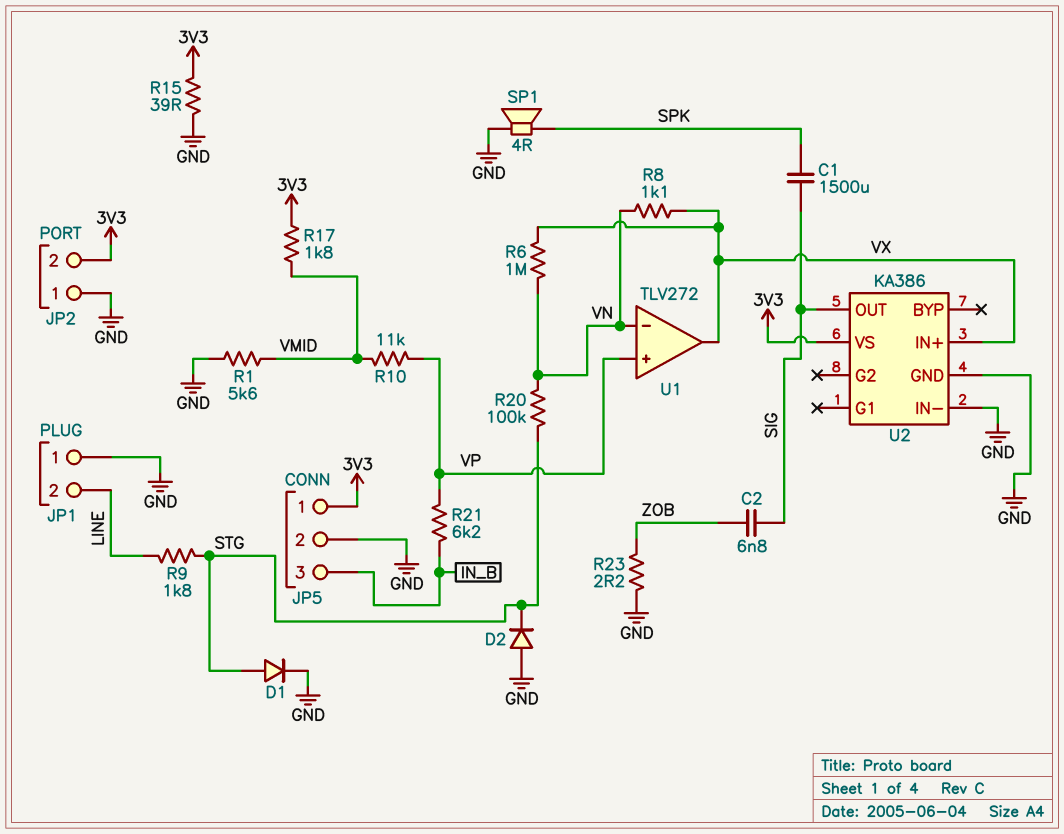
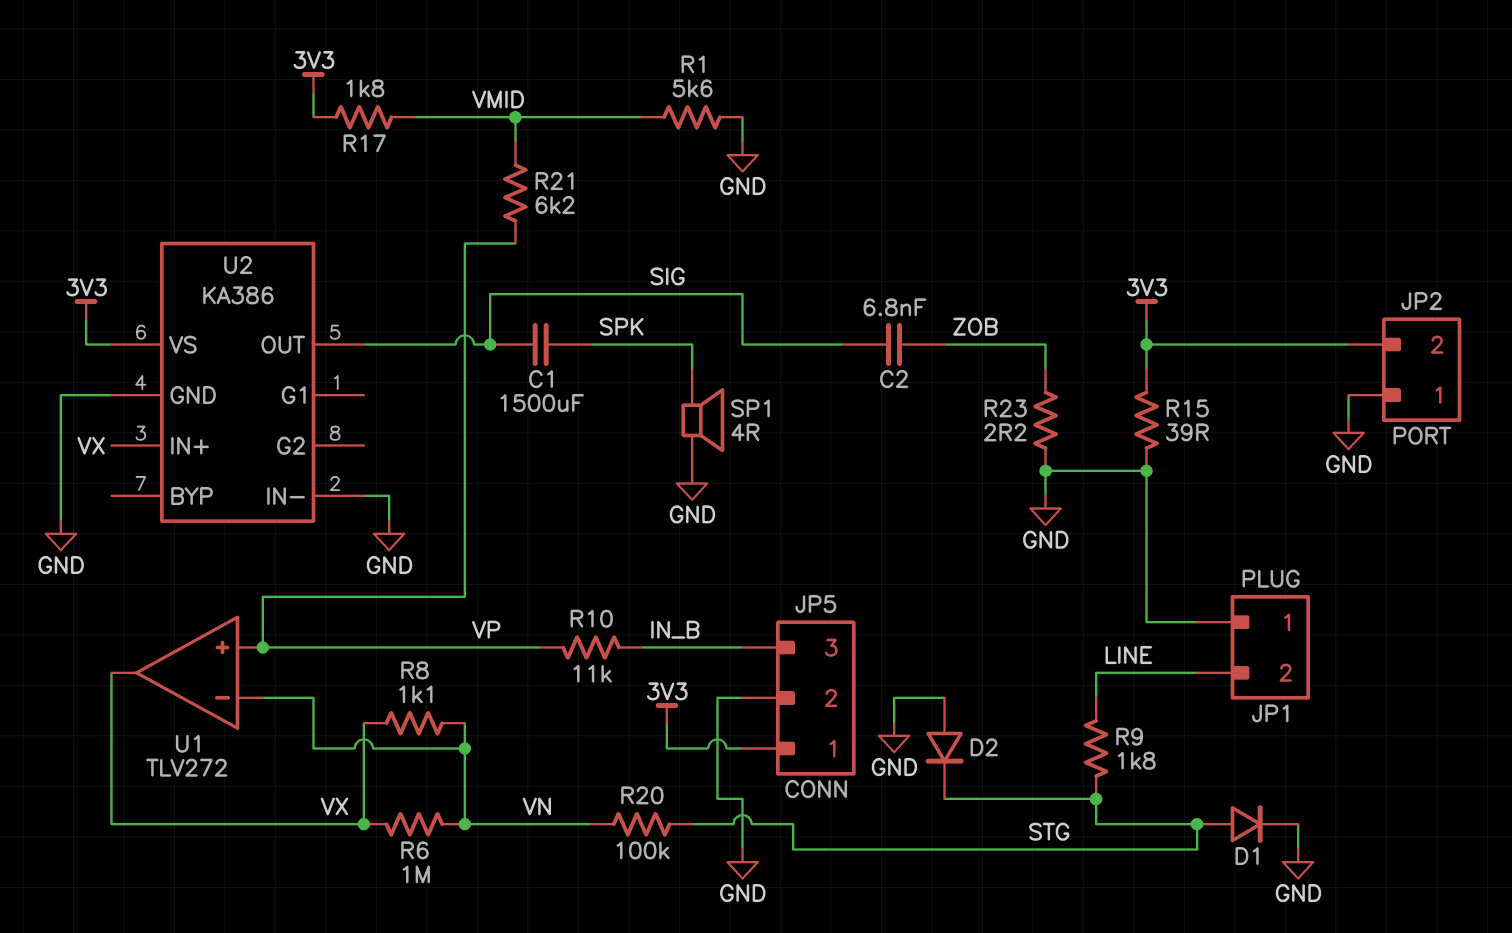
R10: 11k (VMID, VP) -> 11k (IN_B, VP)
R21: 6.2k (IN_B, VP) -> 6.2k (VMID, VP)

